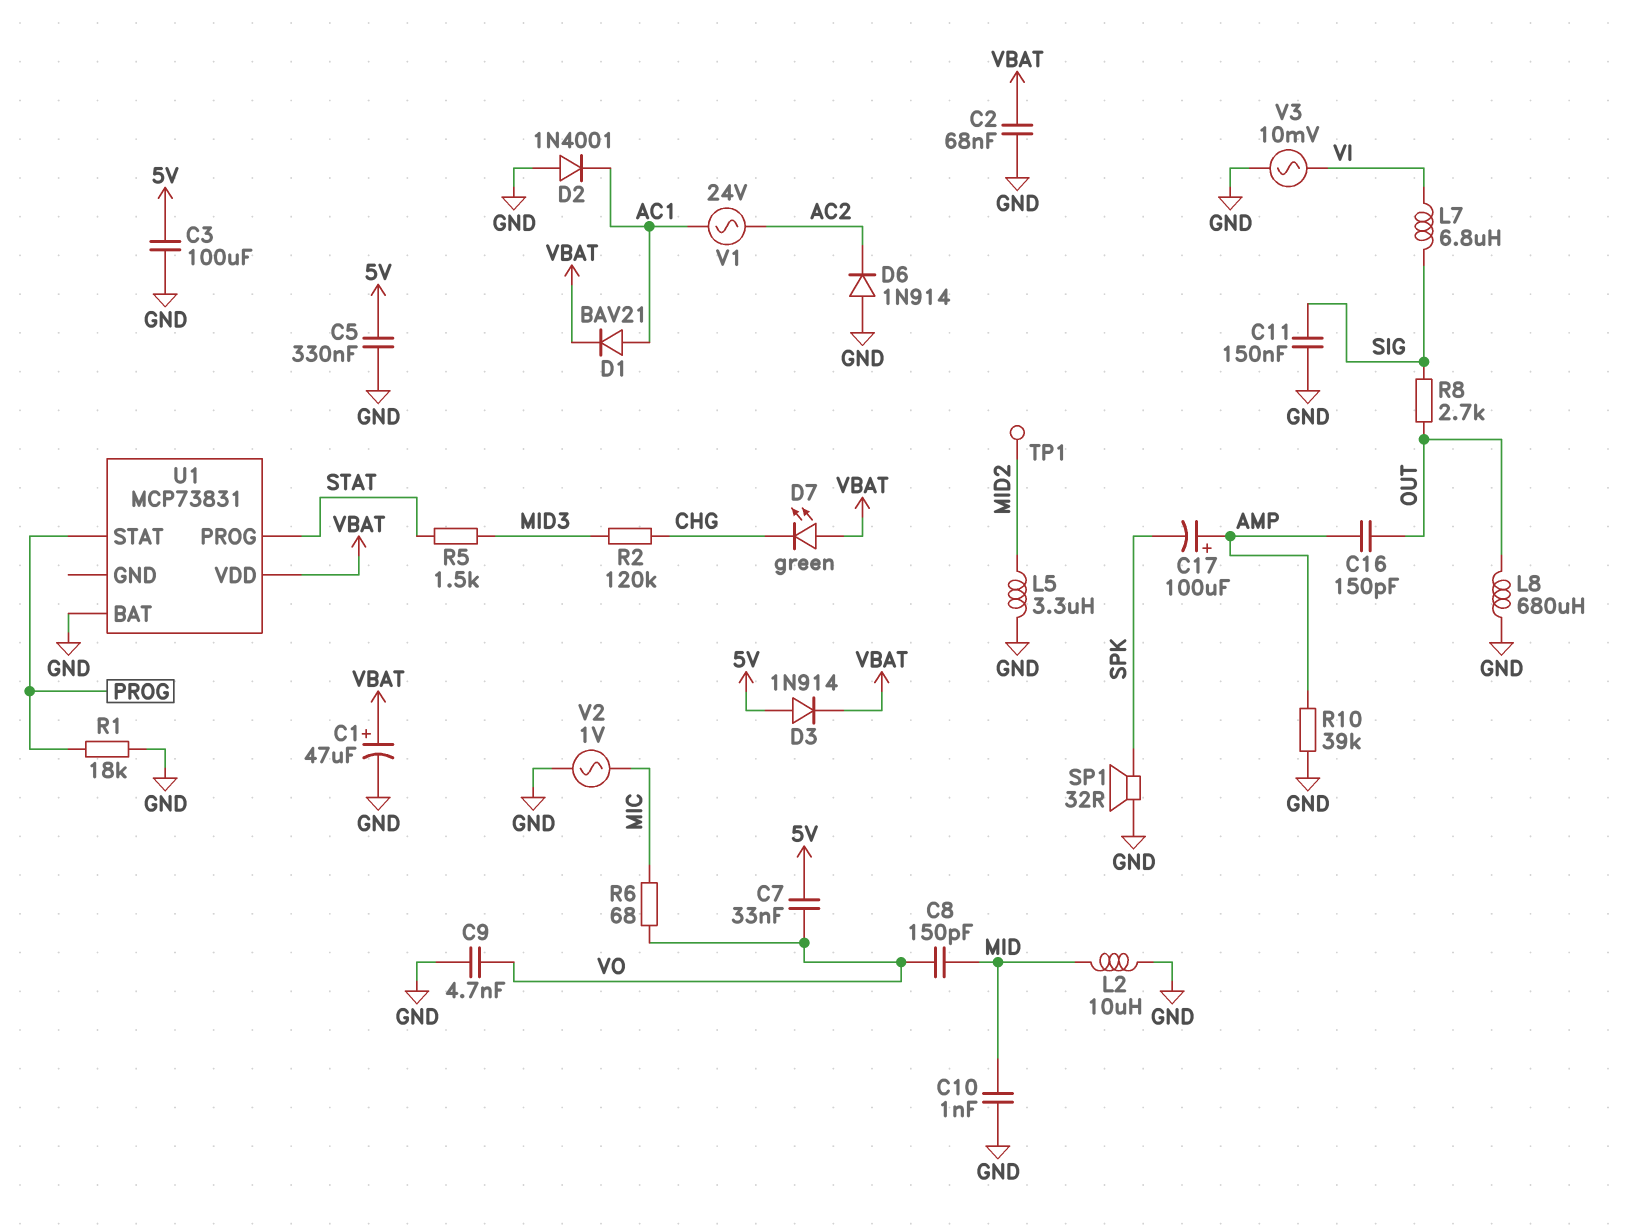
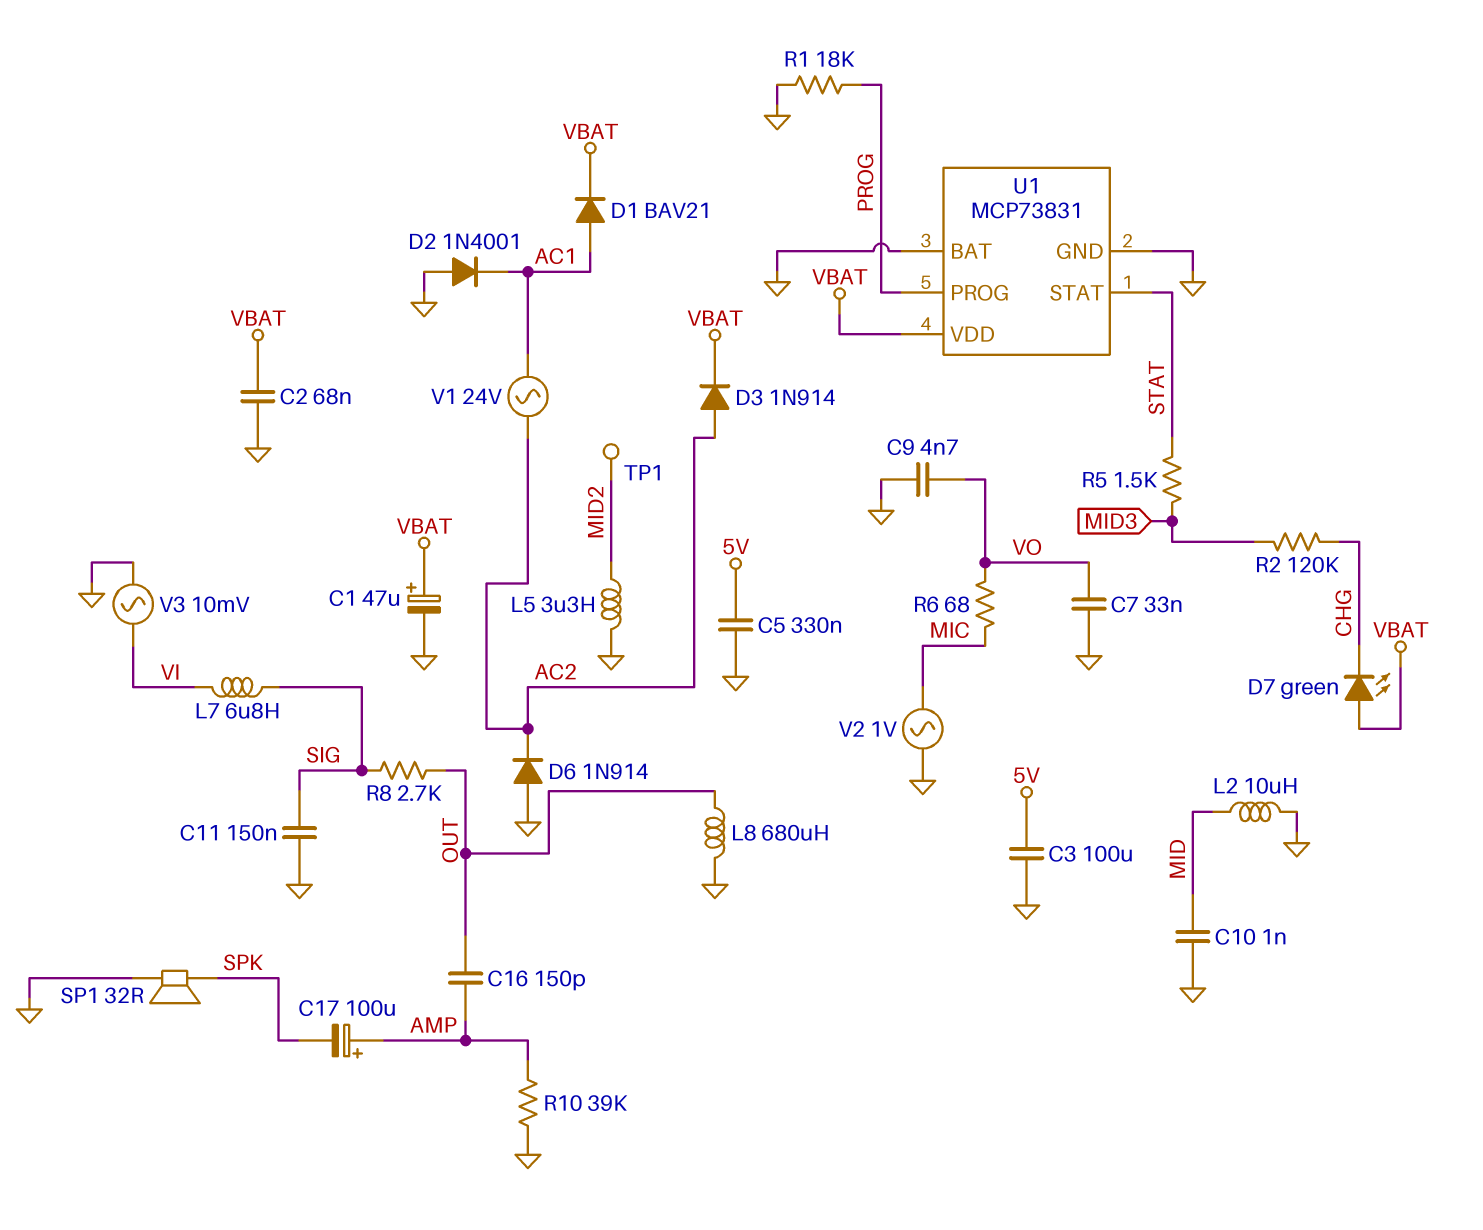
C7: 33nF (5V, VO) -> 33nF (GND, VO)
C8: 150pF (MID, VO) -> none
D3: diode 1N914 (A 5V, K VBAT) -> diode 1N914 (A AC2, K VBAT)
U1 pin GND: none -> GND
U1 pin PROG: STAT -> PROG
U1 pin STAT: PROG -> STAT

